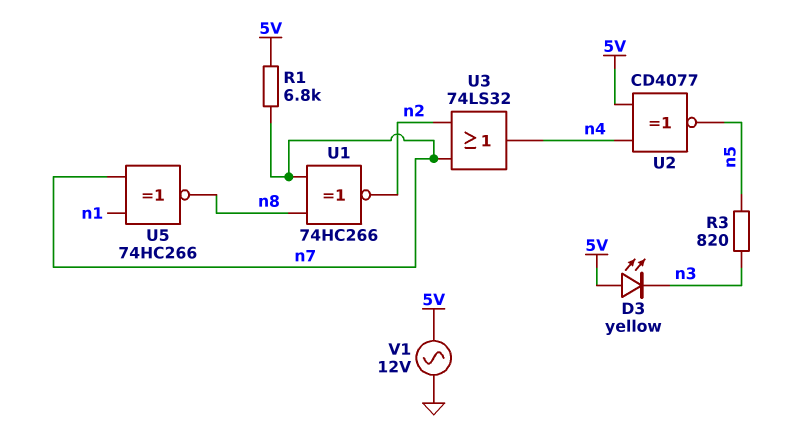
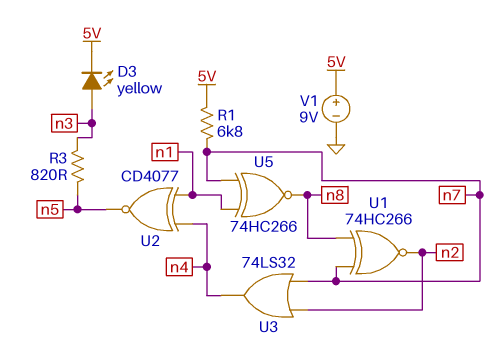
D3: LED yellow (A 5V, K n3) -> LED yellow (A n3, K 5V)
U2: XNOR CD4077 (in 5V, in n4, out n5) -> XNOR CD4077 (in n1, in n4, out n5)
V1: AC 12V (5V, GND) -> 9V (plus 5V, minus GND)

